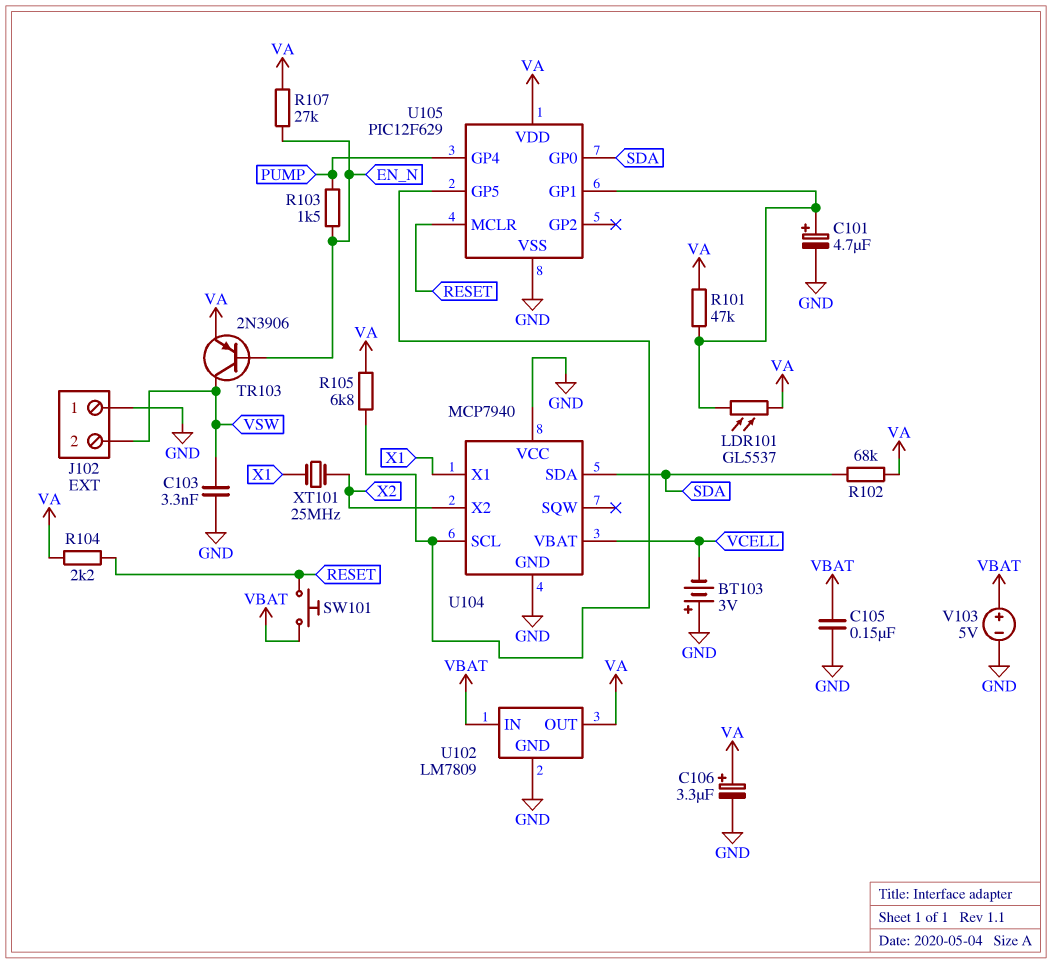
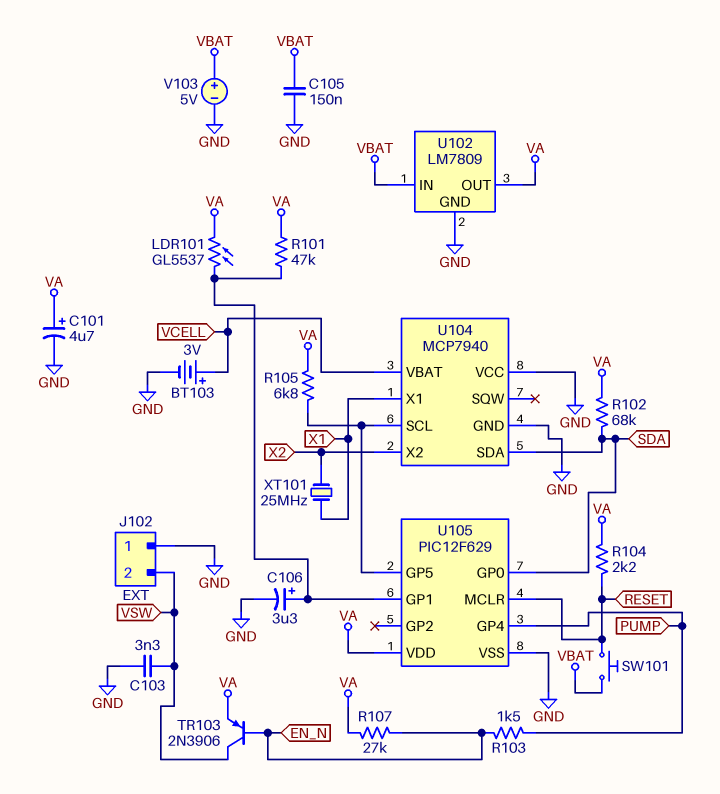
BT103: 3V (plus GND, minus VCELL) -> 3V (plus VCELL, minus GND)
C101: 4.7uF (plus U105/GP1, minus GND) -> 4.7uF (plus VA, minus GND)
C106: 3.3uF (plus VA, minus GND) -> 3.3uF (plus U105/GP1, minus GND)

